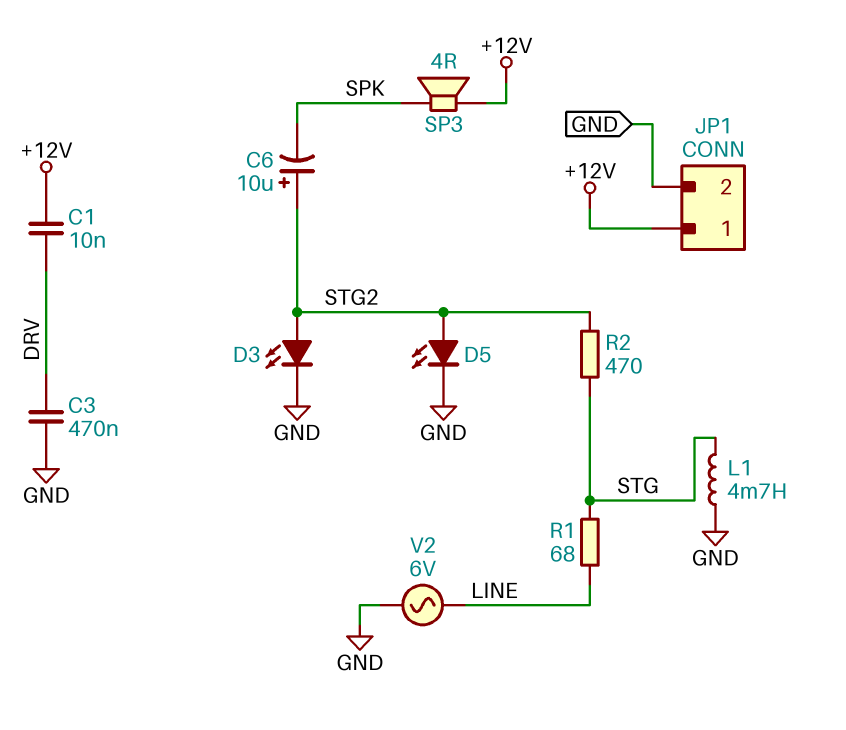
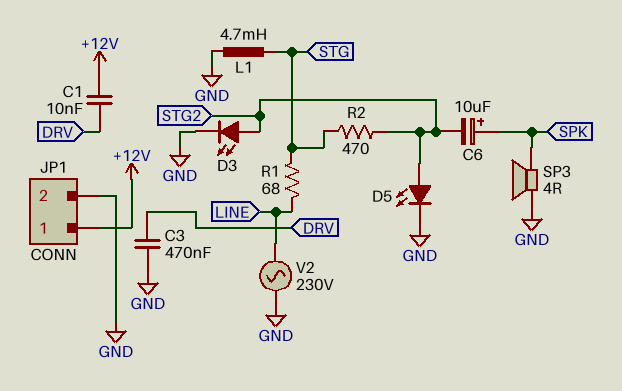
C6: 10uF (plus STG2, minus SPK) -> 10uF (plus SPK, minus STG2)
SP3: speaker 4R (+12V, SPK) -> speaker 4R (GND, SPK)
V2: AC 6V (GND, LINE) -> AC 230V (GND, LINE)

